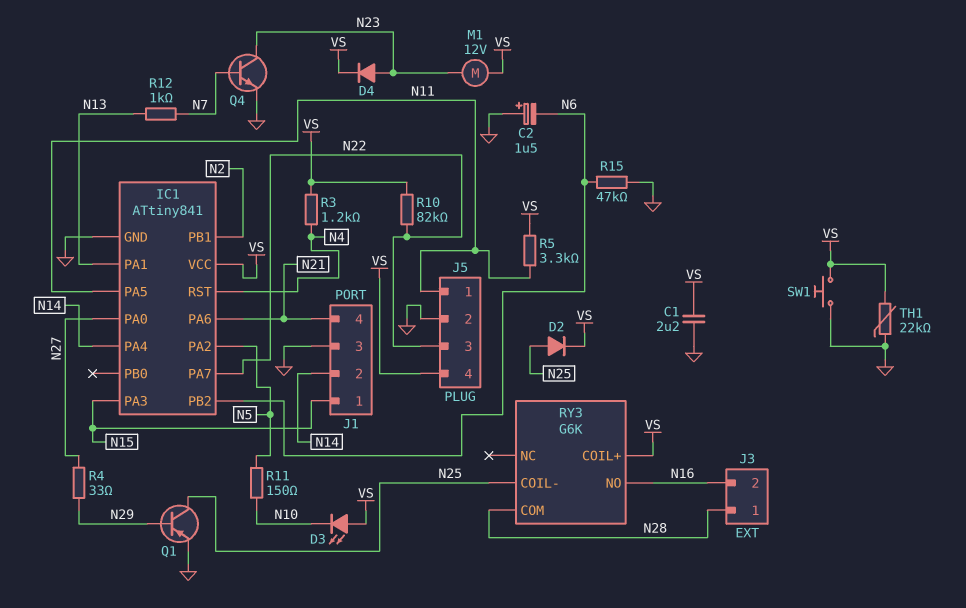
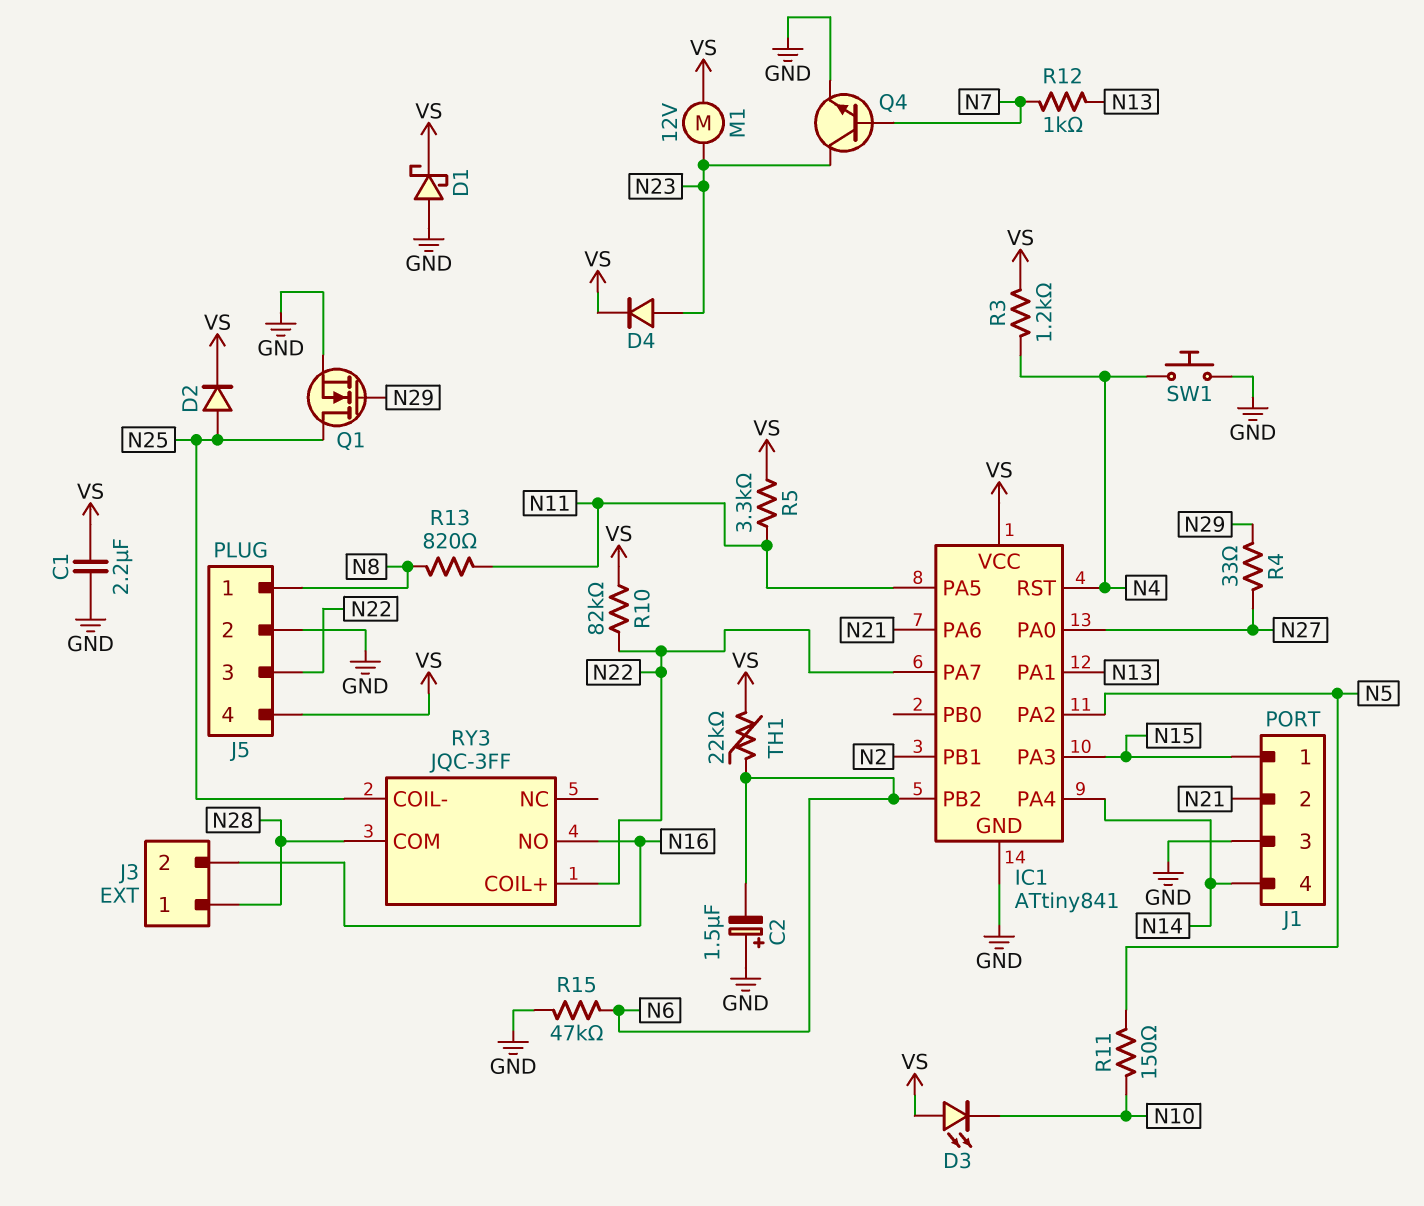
D1: none -> schottky (A GND, K VS)
J1 pin 2: N14 -> N21
J1 pin 4: N21 -> N14
J5 pin 1: N11 -> N8
Q1: PNP (B N29, C N25, E GND) -> NMOS (G N29, D N25, S GND)
R13: none -> 820 (N8, N11)
RY3: G6K -> JQC-3FF
RY3 pin COIL+: VS -> N22
SW1: button (GND, VS) -> button (GND, N4)
TH1: 22k (GND, VS) -> 22k (N6, VS)

